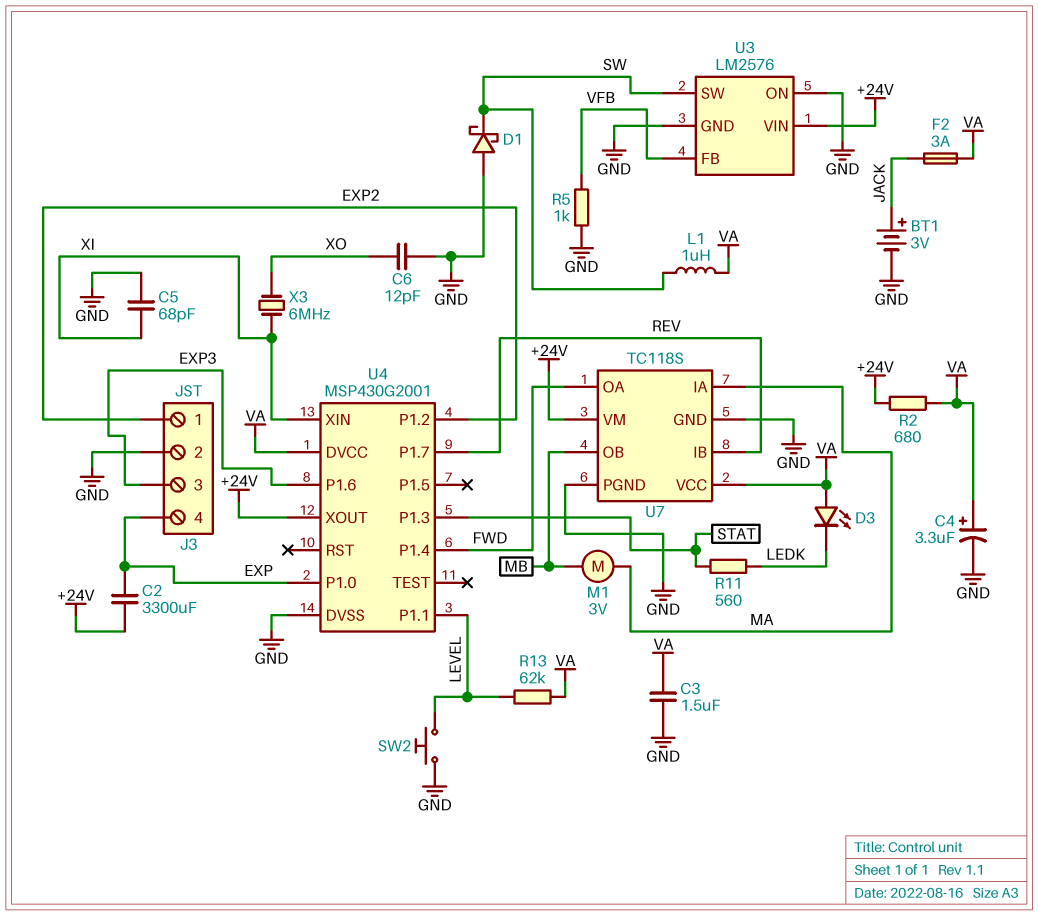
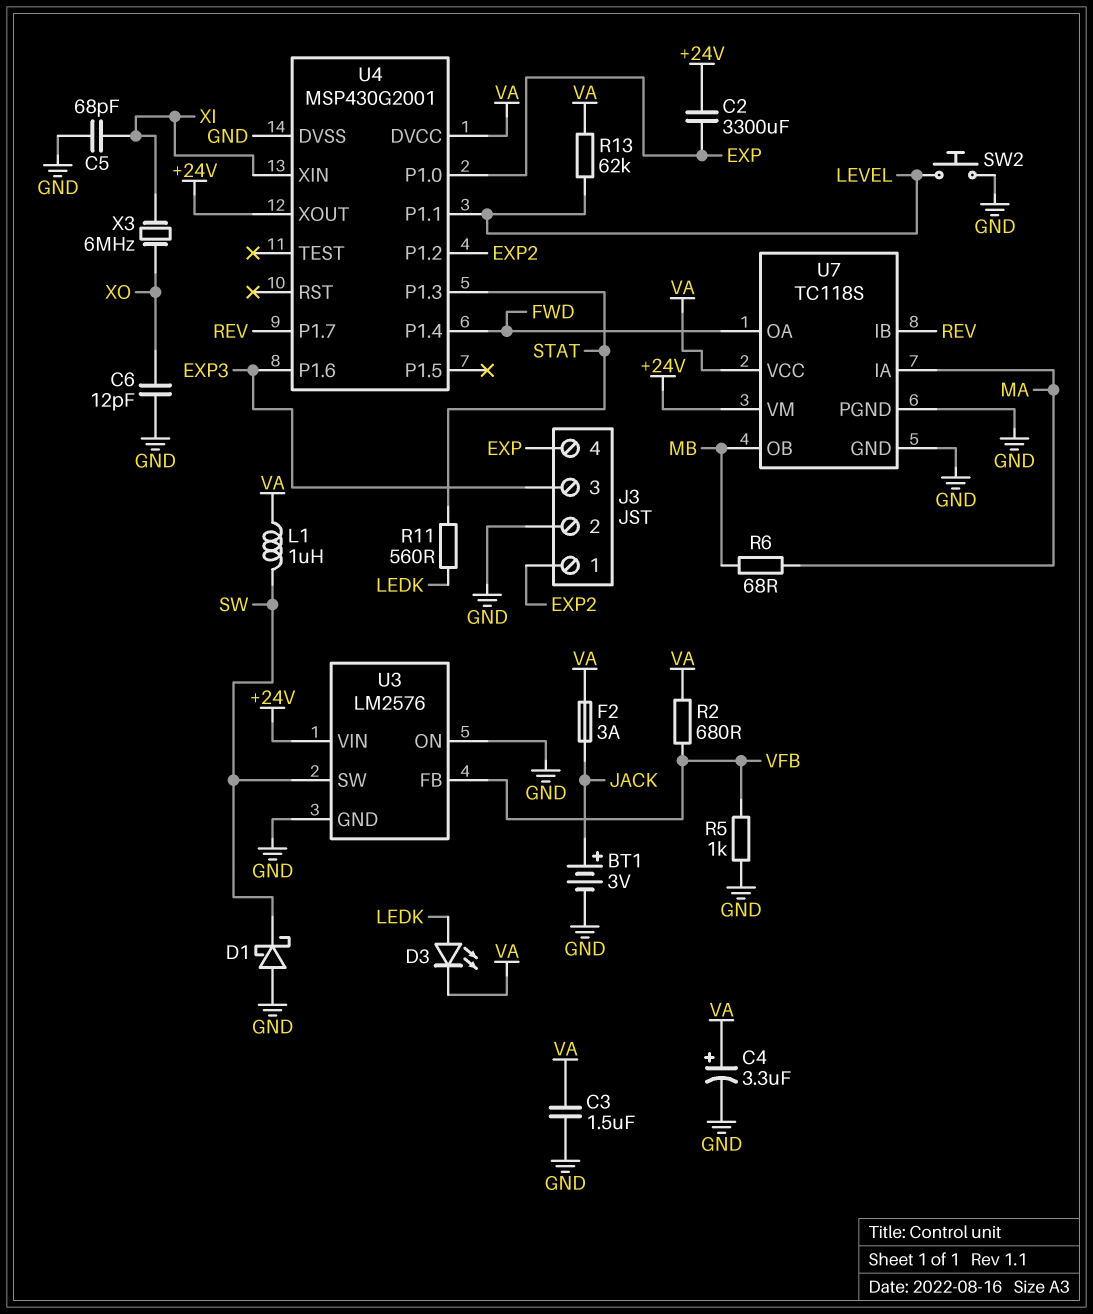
D3: LED (A VA, K LEDK) -> LED (A LEDK, K VA)
M1: motor 3V (MA, MB) -> none
R2: 680 (+24V, VA) -> 680 (VA, VFB)
R6: none -> 68 (MA, MB)

